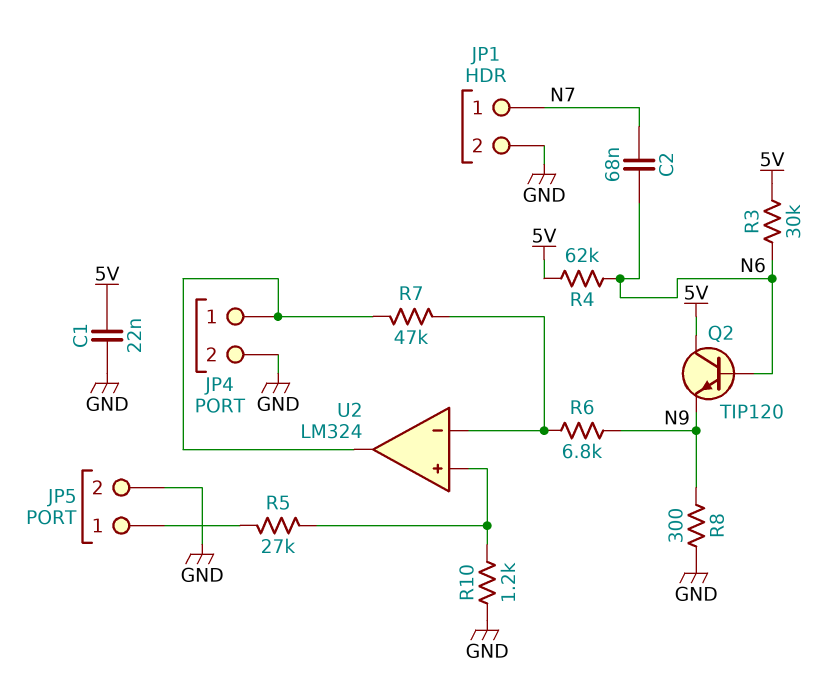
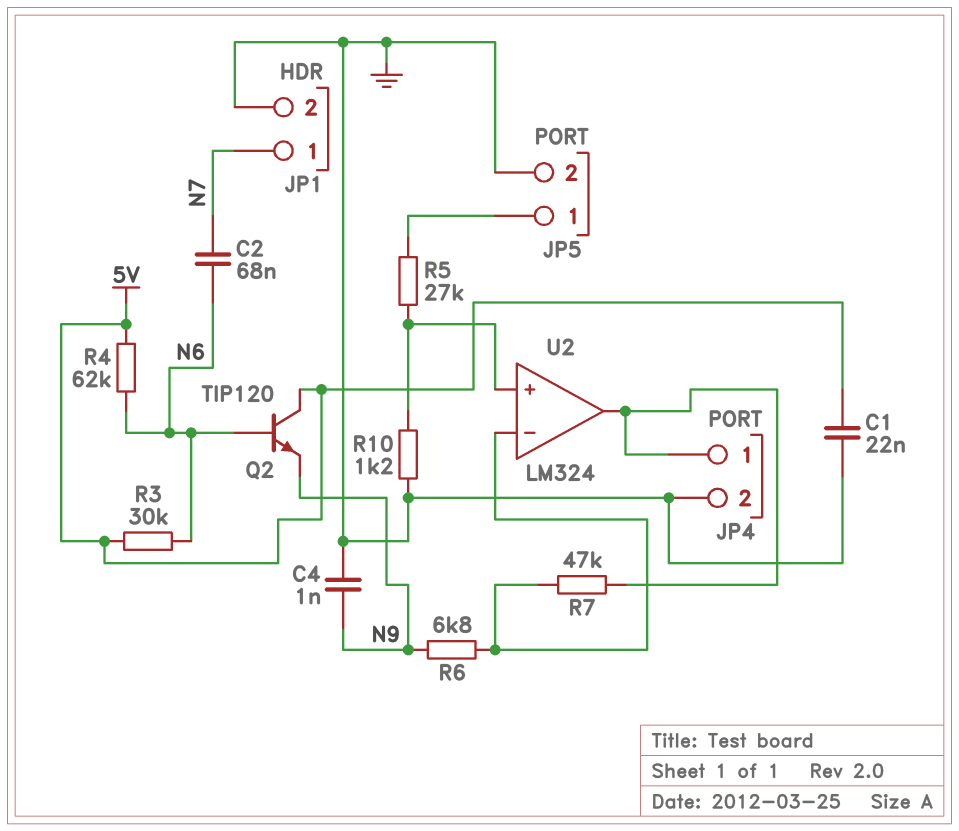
C4: none -> 1nF (GND, N9)
R8: 300 (GND, N9) -> none

